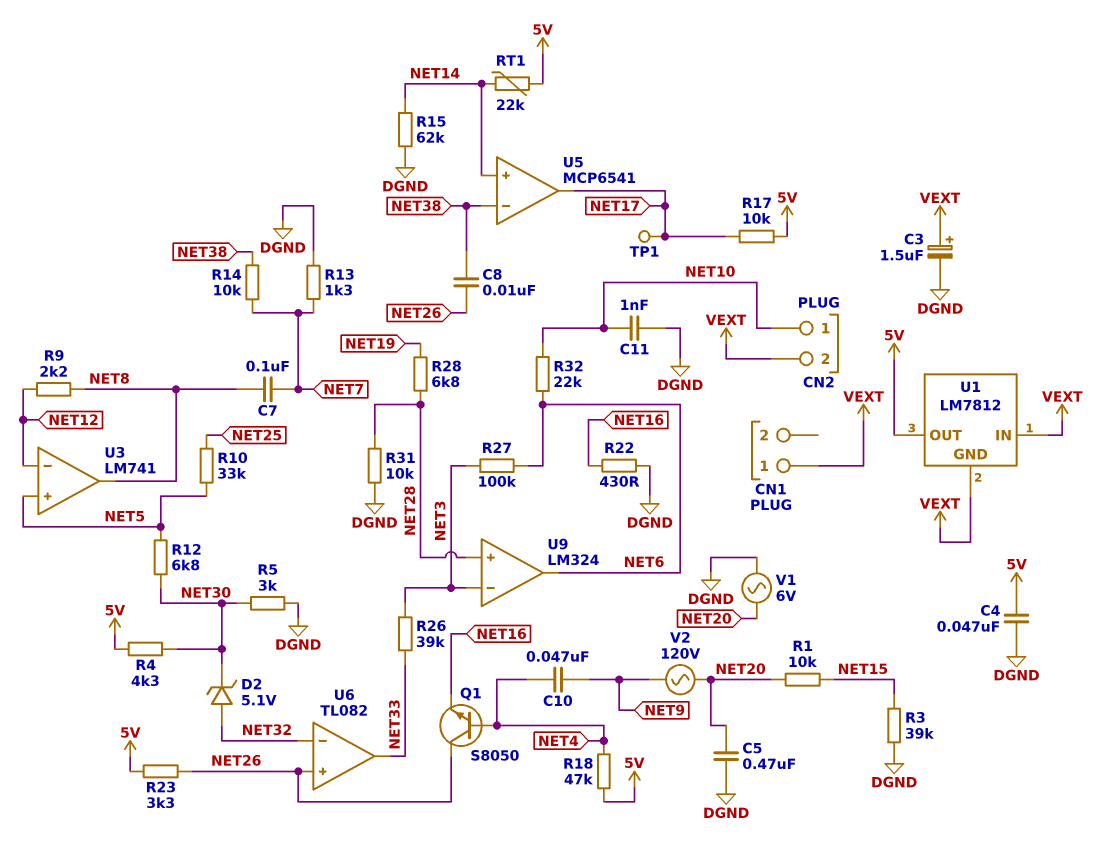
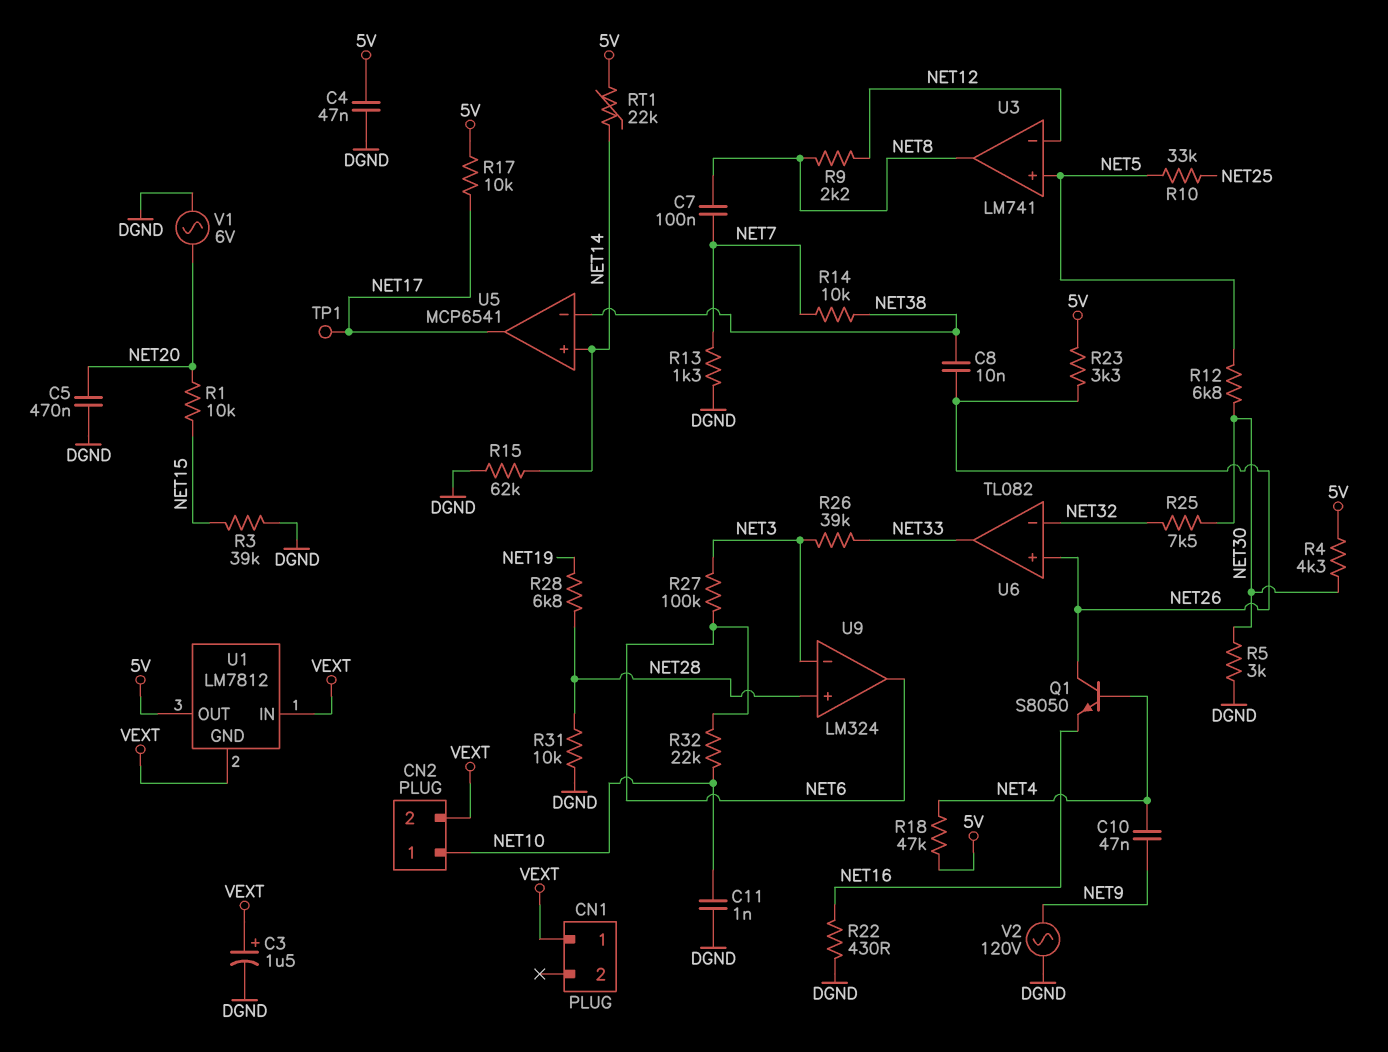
D2: zener 5.1V (A NET32, K NET30) -> none
R25: none -> 7.5k (NET30, NET32)
V2: AC 120V (NET9, NET20) -> AC 120V (DGND, NET9)

